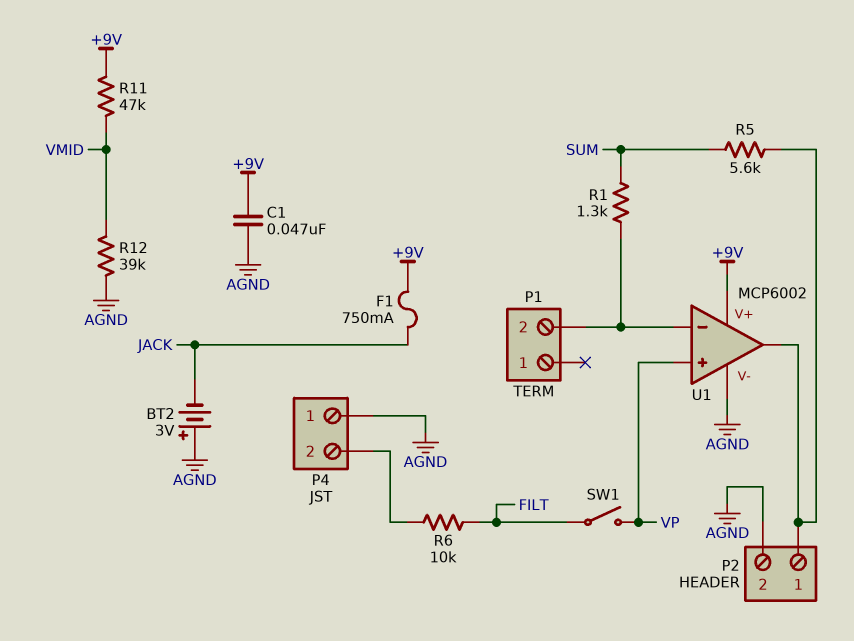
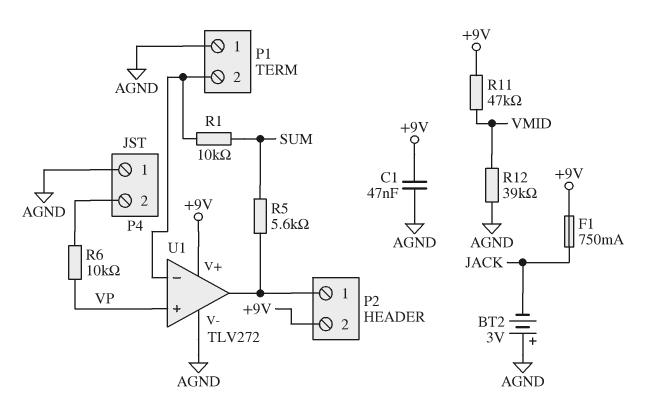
P1 pin 1: none -> AGND
P2 pin 2: AGND -> +9V
R1: 1.3k (P1/2, SUM) -> 10k (P1/2, SUM)
R6: 10k (FILT, P4/2) -> 10k (P4/2, VP)
SW1: switch (FILT, VP) -> none
U1: MCP6002 -> TLV272

